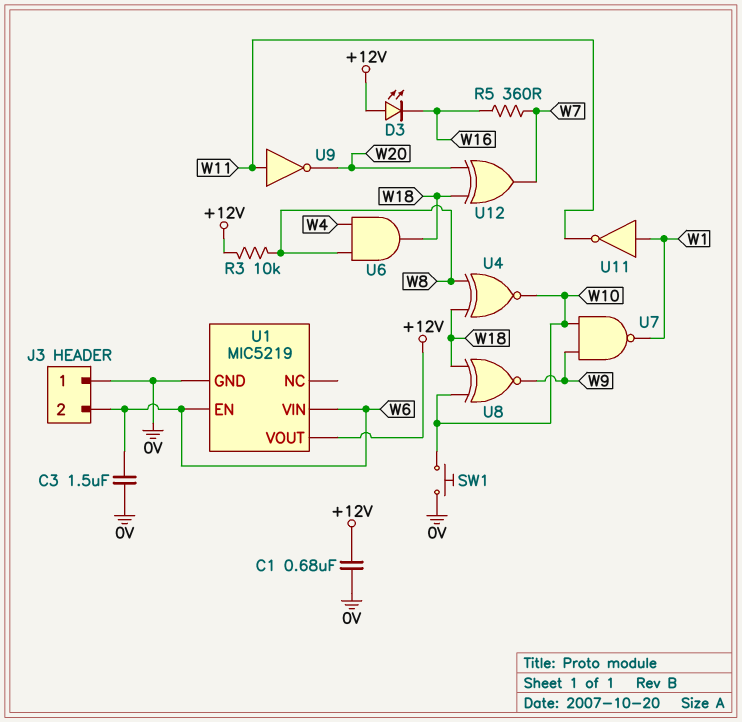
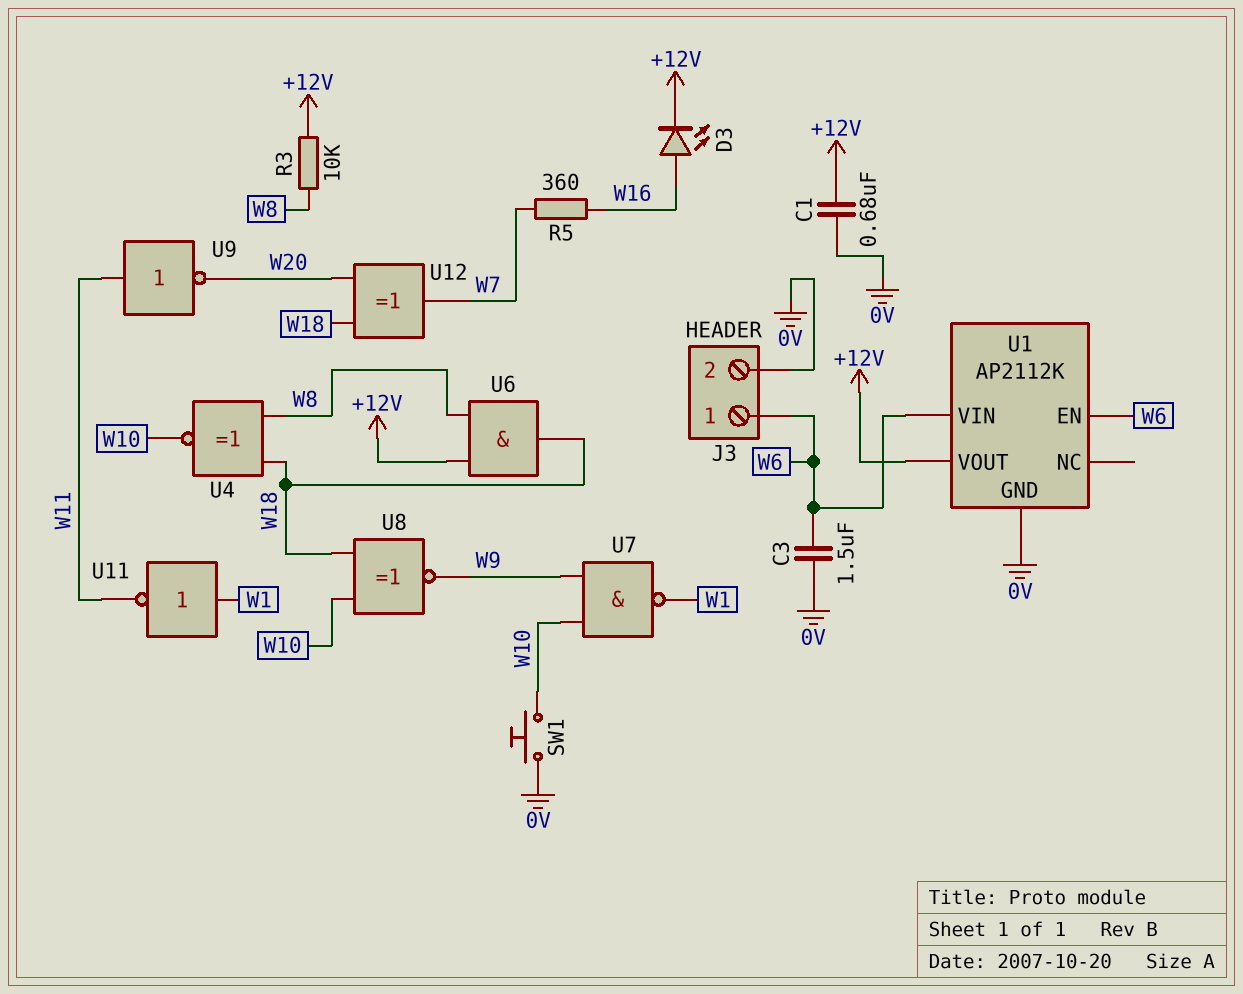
D3: LED (A +12V, K W16) -> LED (A W16, K +12V)
J3 pin 1: 0V -> W6
J3 pin 2: W6 -> 0V
U1: MIC5219 -> AP2112K
U6: AND (in W4, in W8, out W18) -> AND (in +12V, in W8, out W18)

